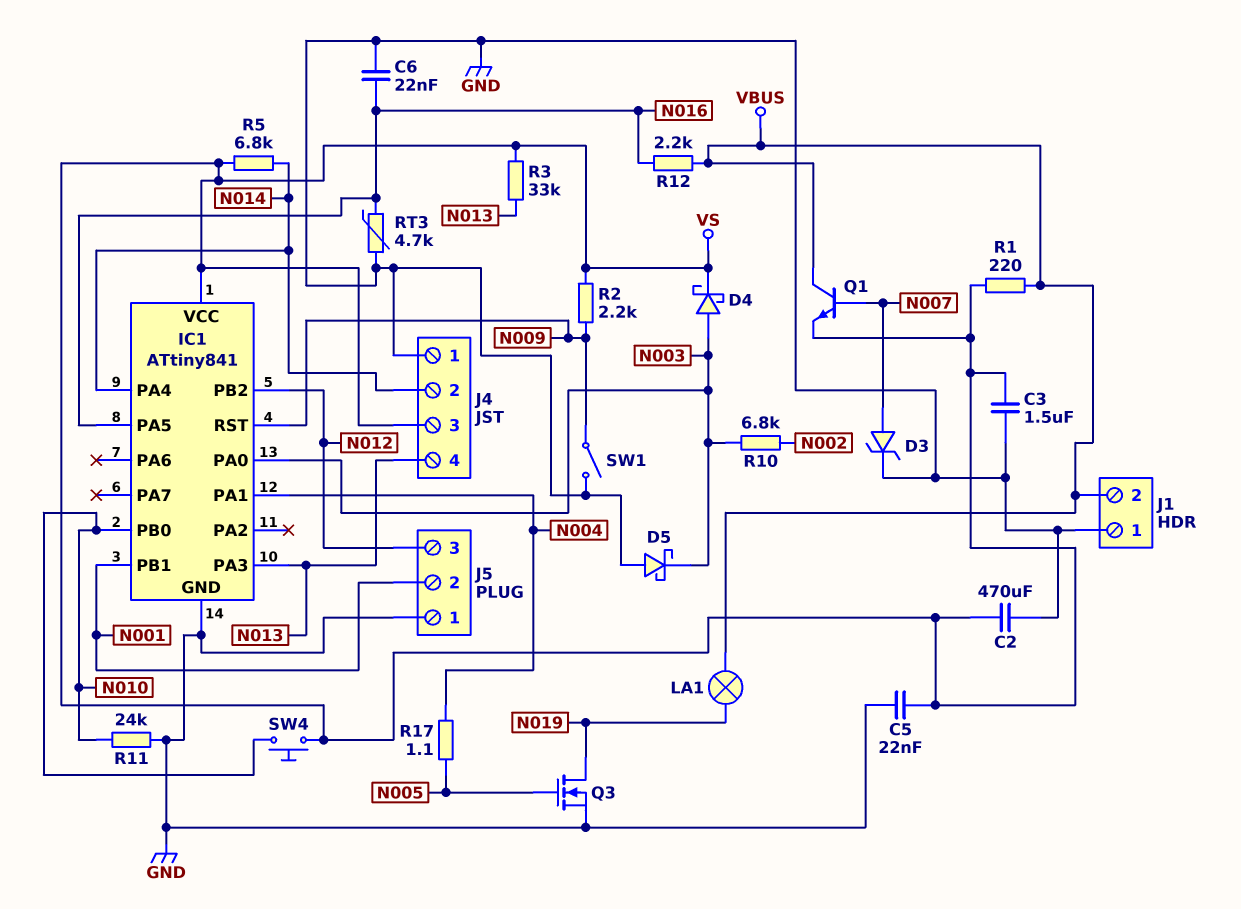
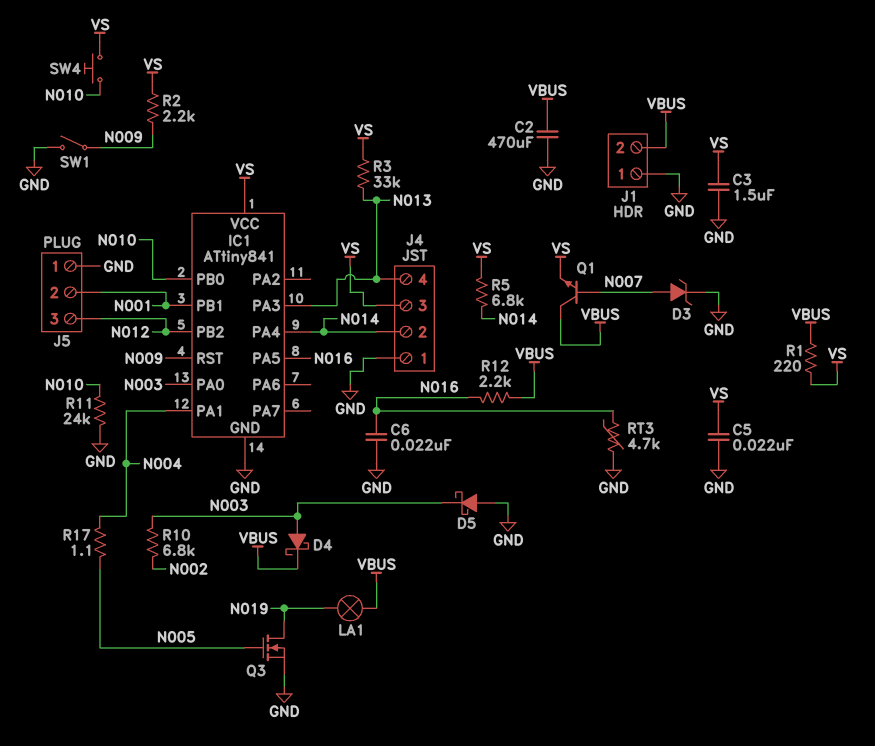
C2: 470uF (GND, VS) -> 470uF (GND, VBUS)
D4: schottky (A N003, K VS) -> schottky (A N003, K VBUS)

